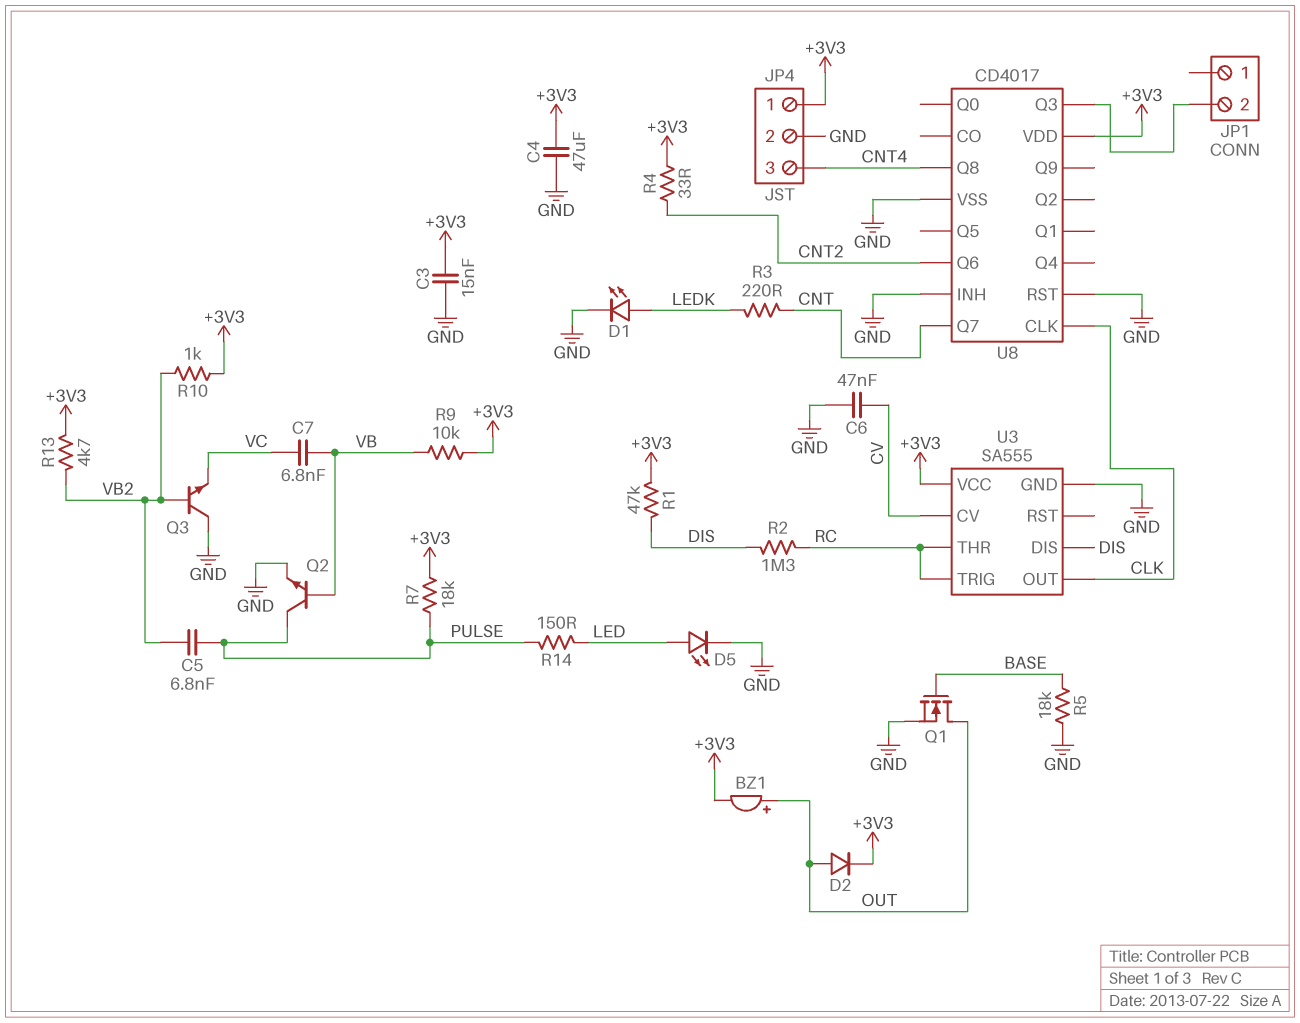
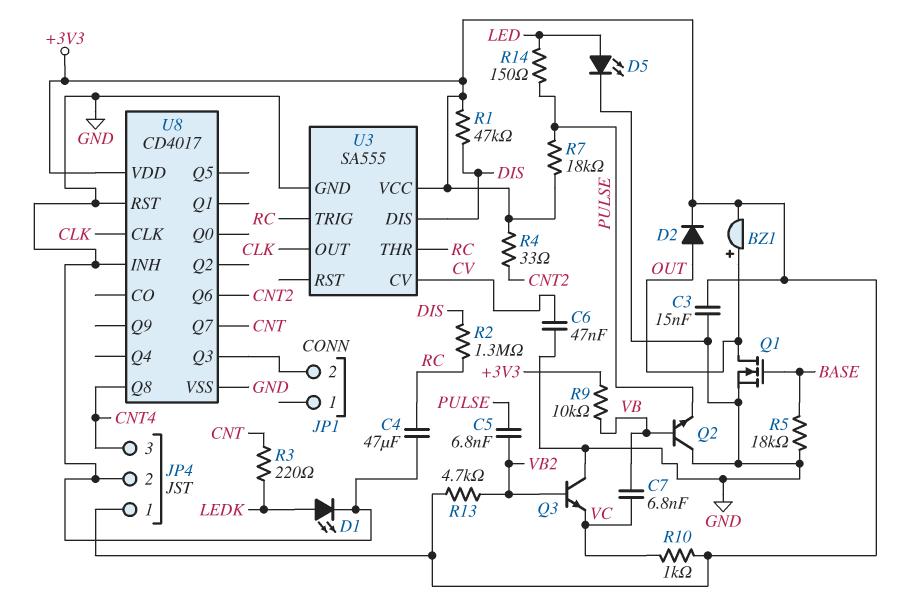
C4: 47uF (+3V3, GND) -> 47uF (GND, RC)
Q2: NPN (B VB, C PULSE, E GND) -> NPN (B VB, C GND, E PULSE)
R10: 1k (+3V3, VB2) -> 1k (+3V3, VC)

